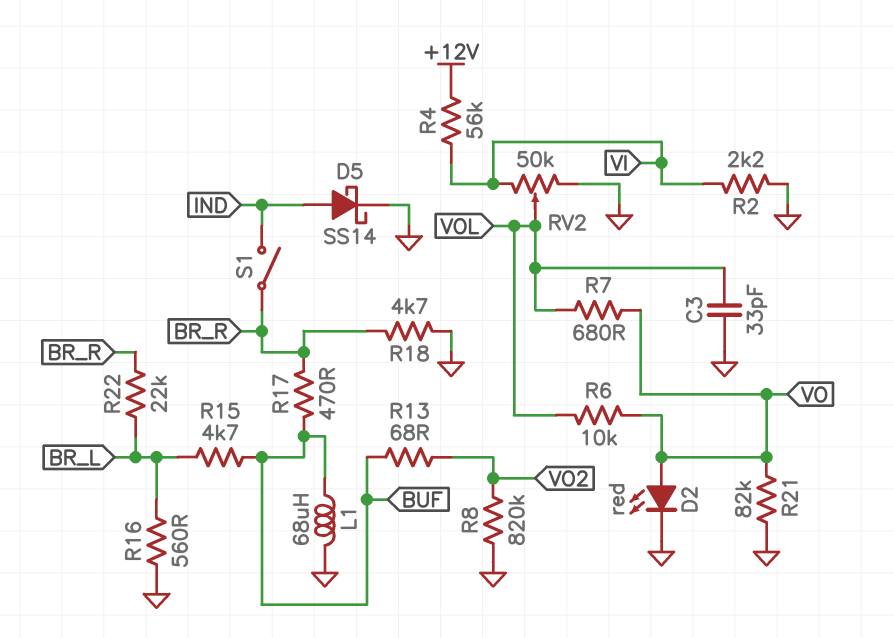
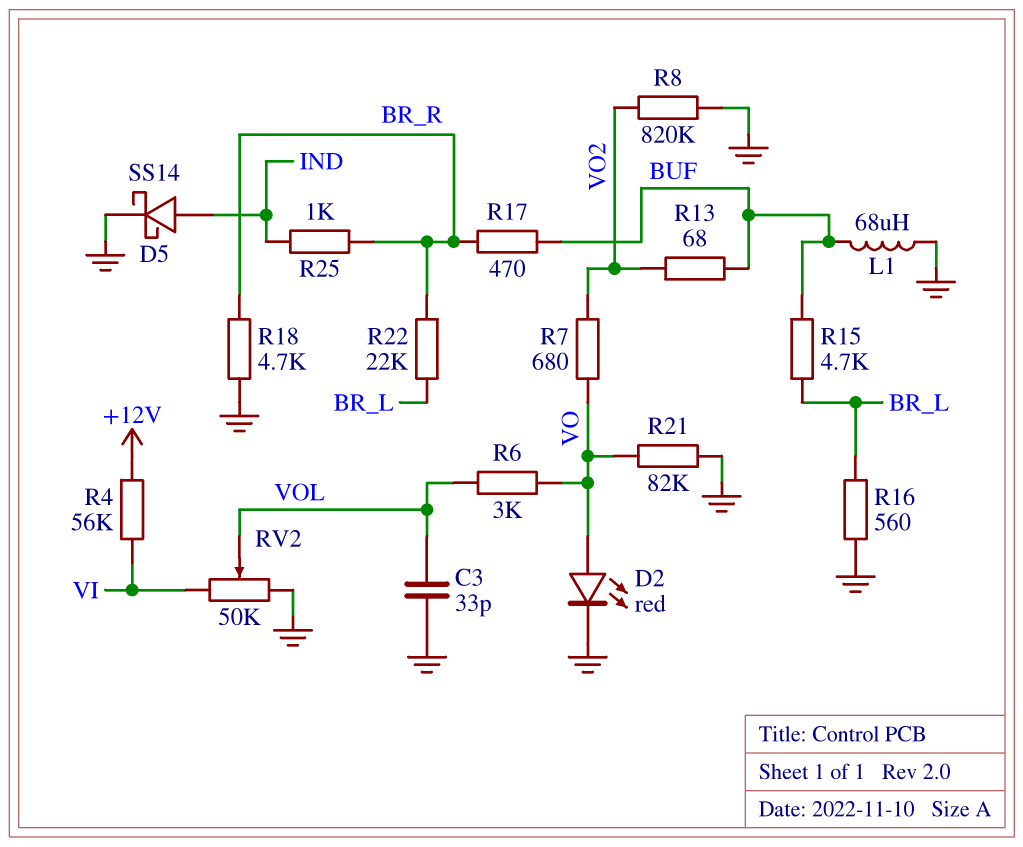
R2: 2.2k (GND, VI) -> none
R6: 10k (VO, VOL) -> 3k (VO, VOL)
R7: 680 (VO, VOL) -> 680 (VO, VO2)
R25: none -> 1k (BR_R, IND)
S1: switch (BR_R, IND) -> none

